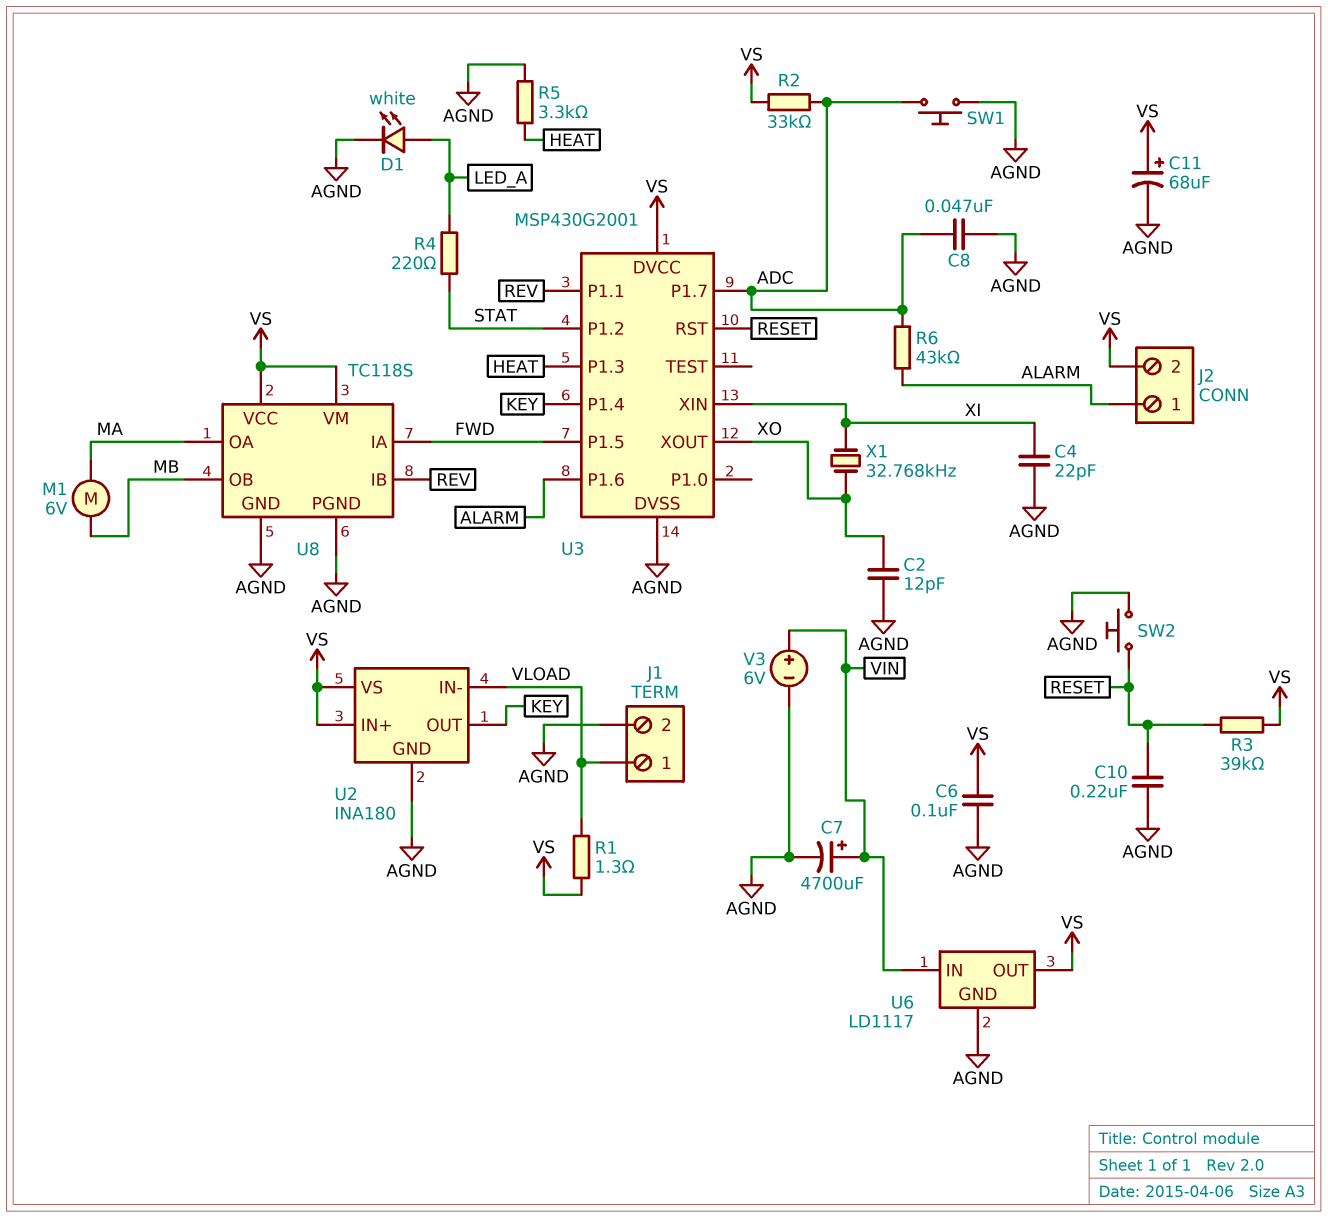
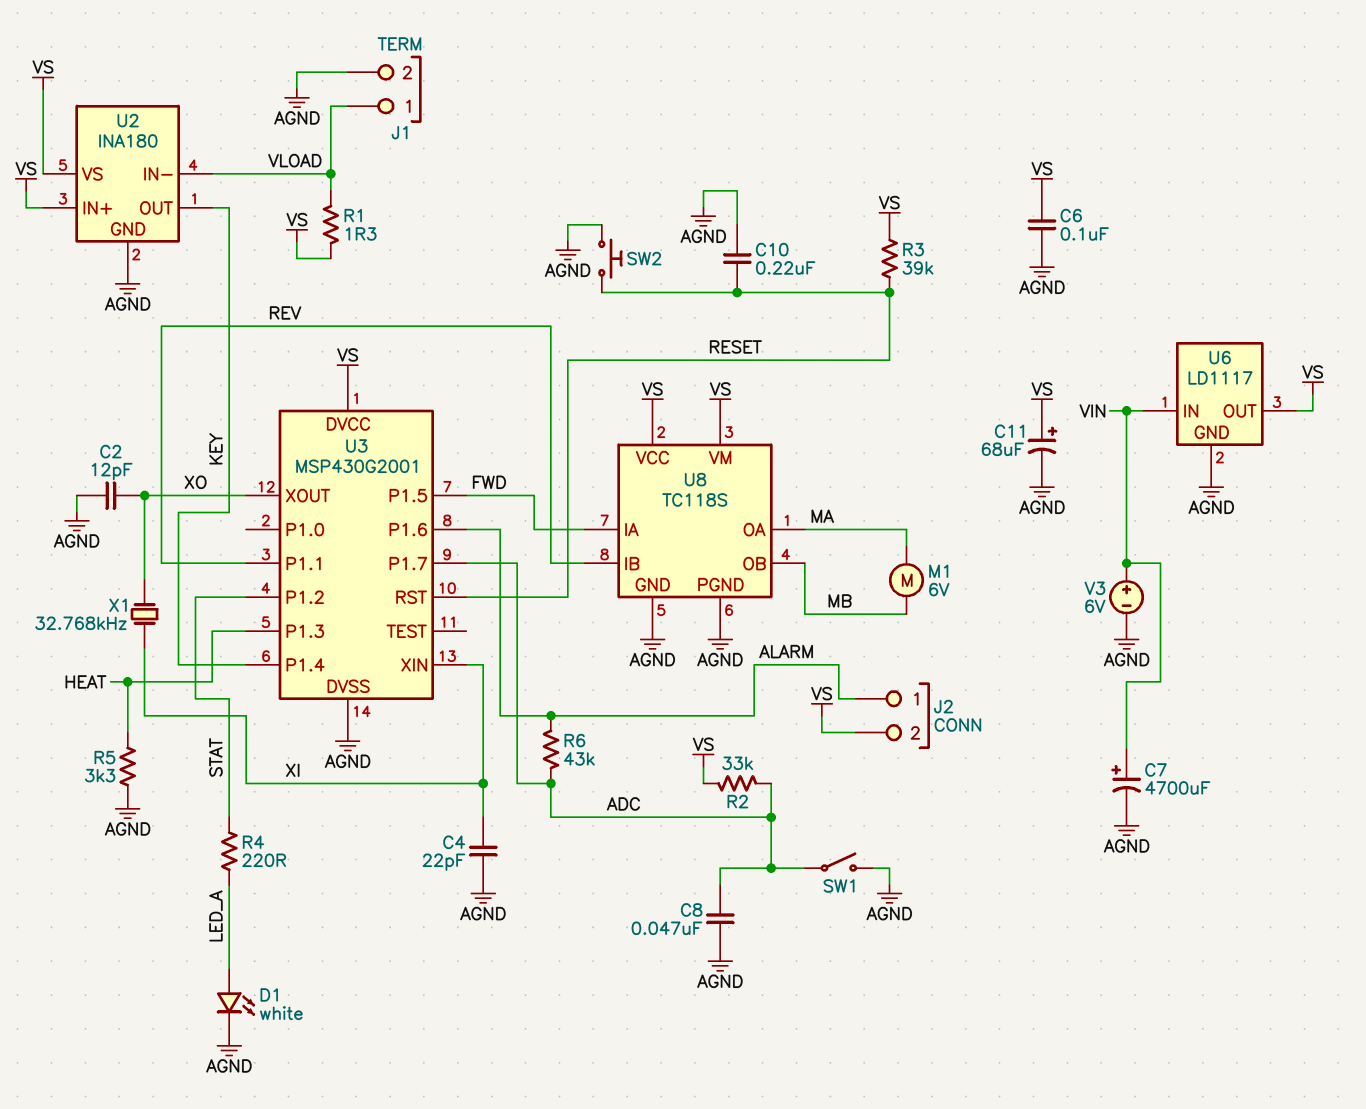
SW1: button (ADC, AGND) -> switch (ADC, AGND)

